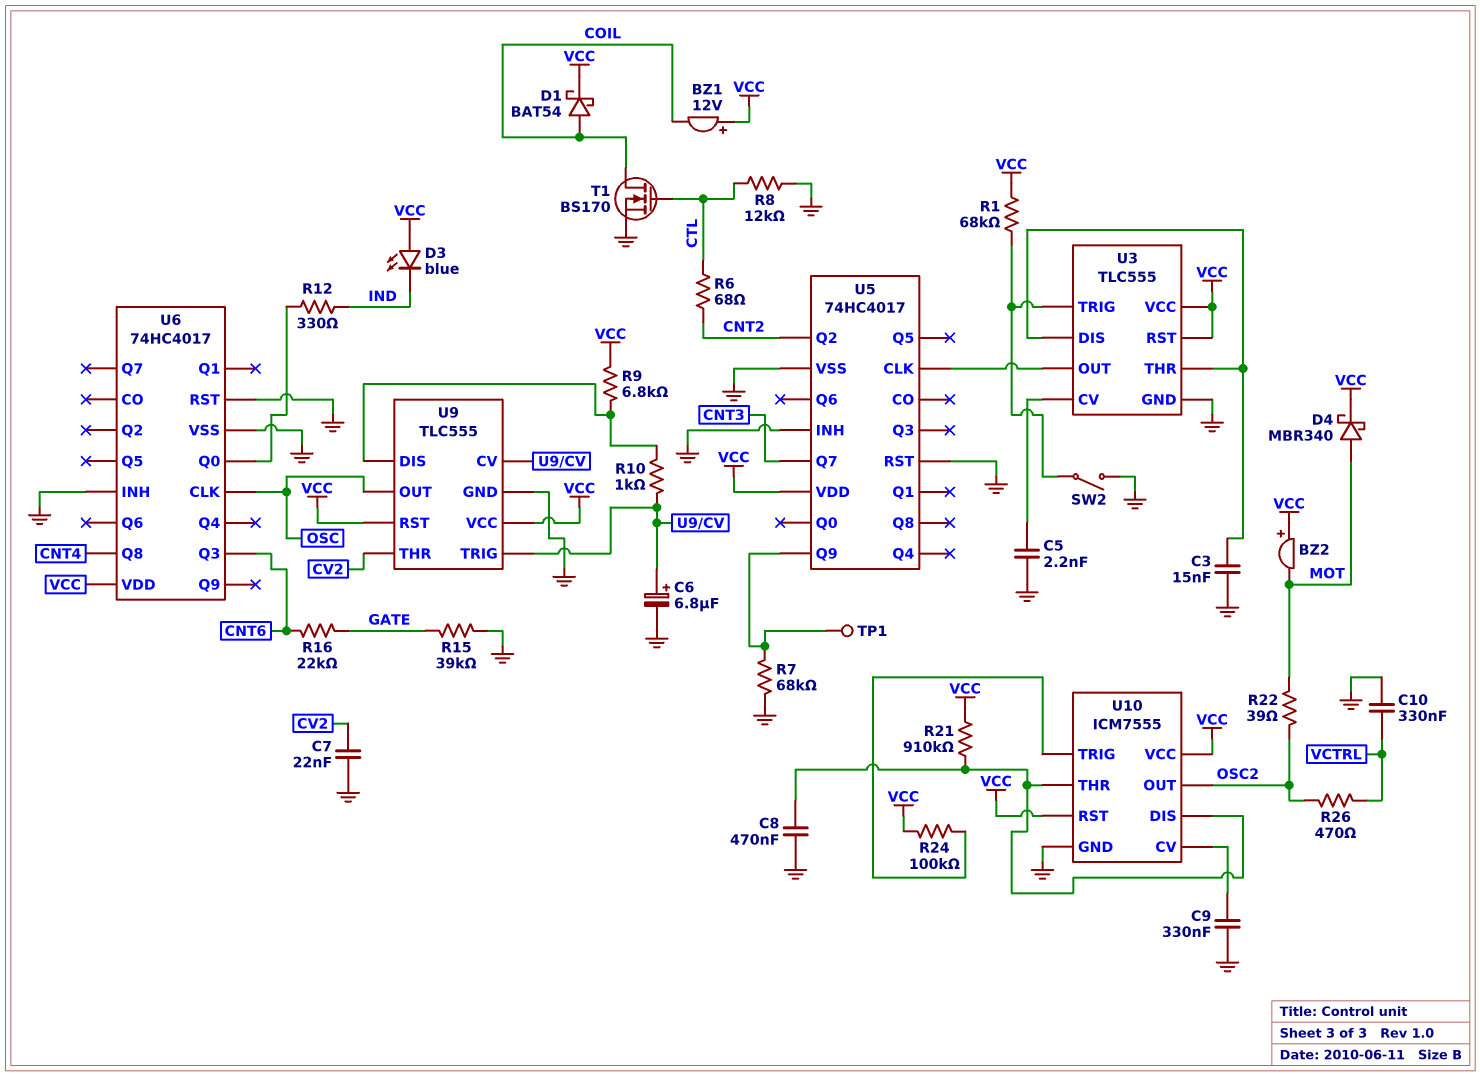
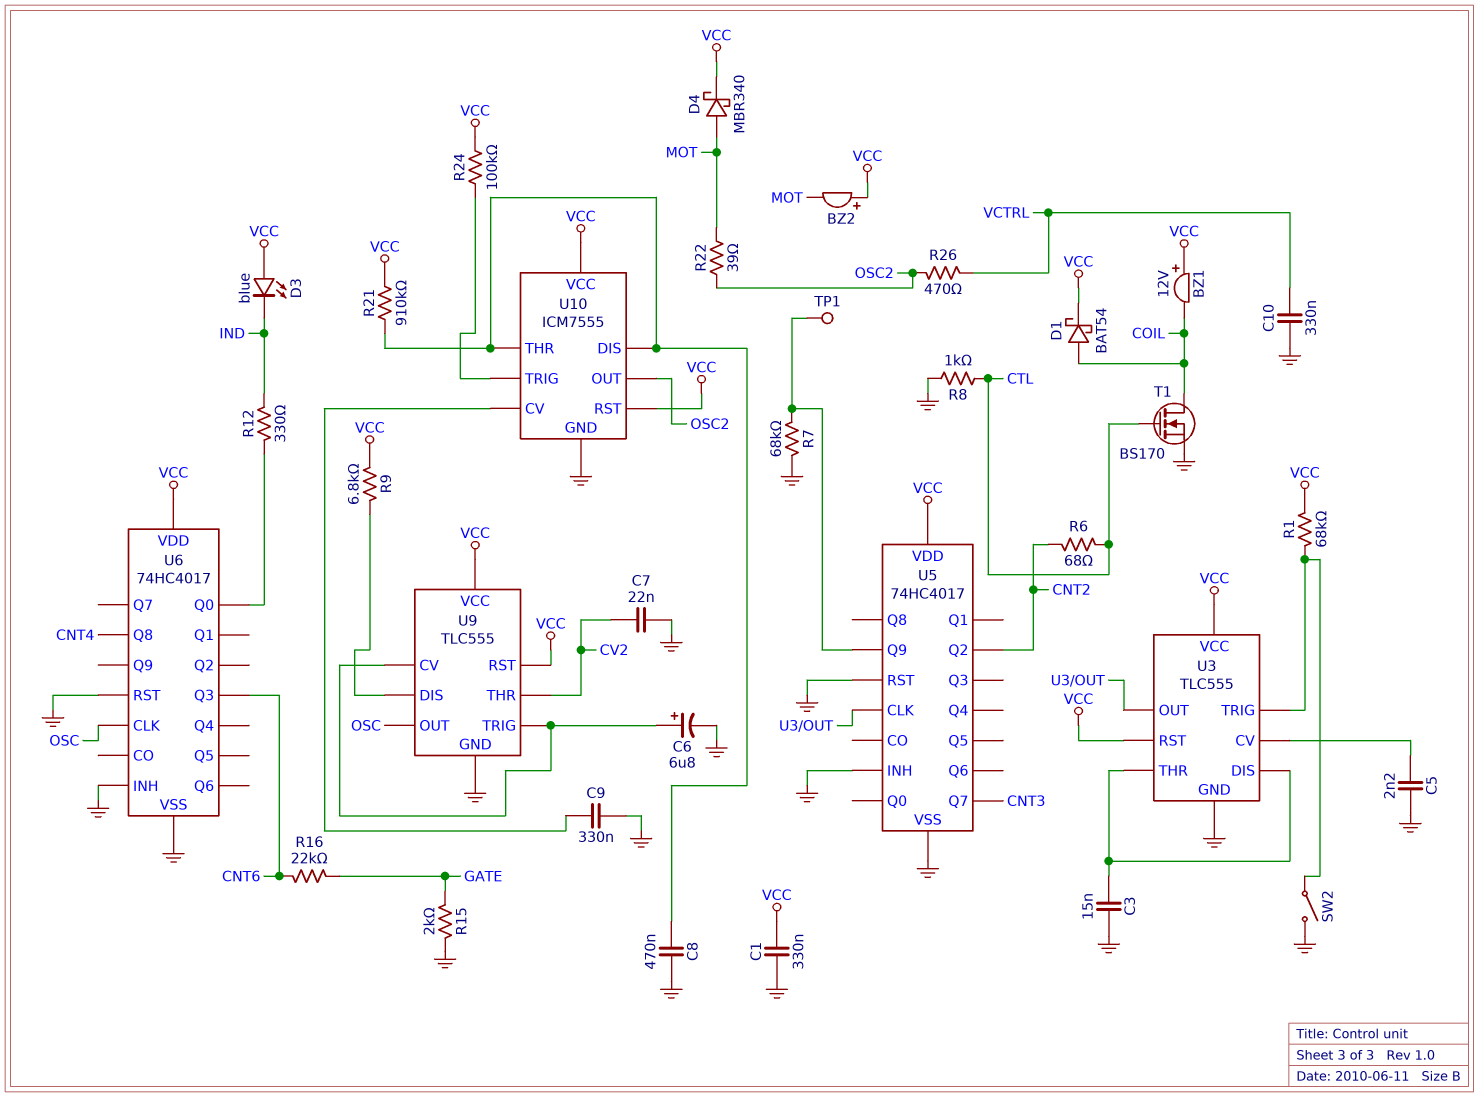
C1: none -> 330nF (GND, VCC)
R8: 12k (CTL, GND) -> 1k (CTL, GND)
R10: 1k (U9/CV, U9/DIS) -> none
R15: 39k (GATE, GND) -> 2k (GATE, GND)

